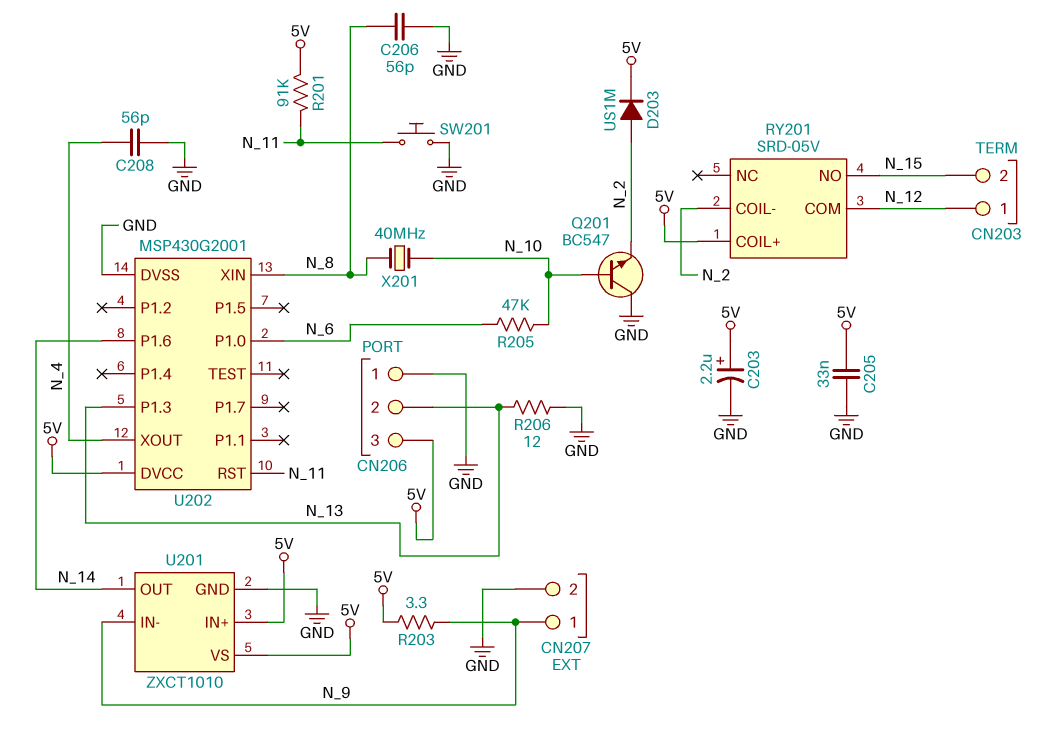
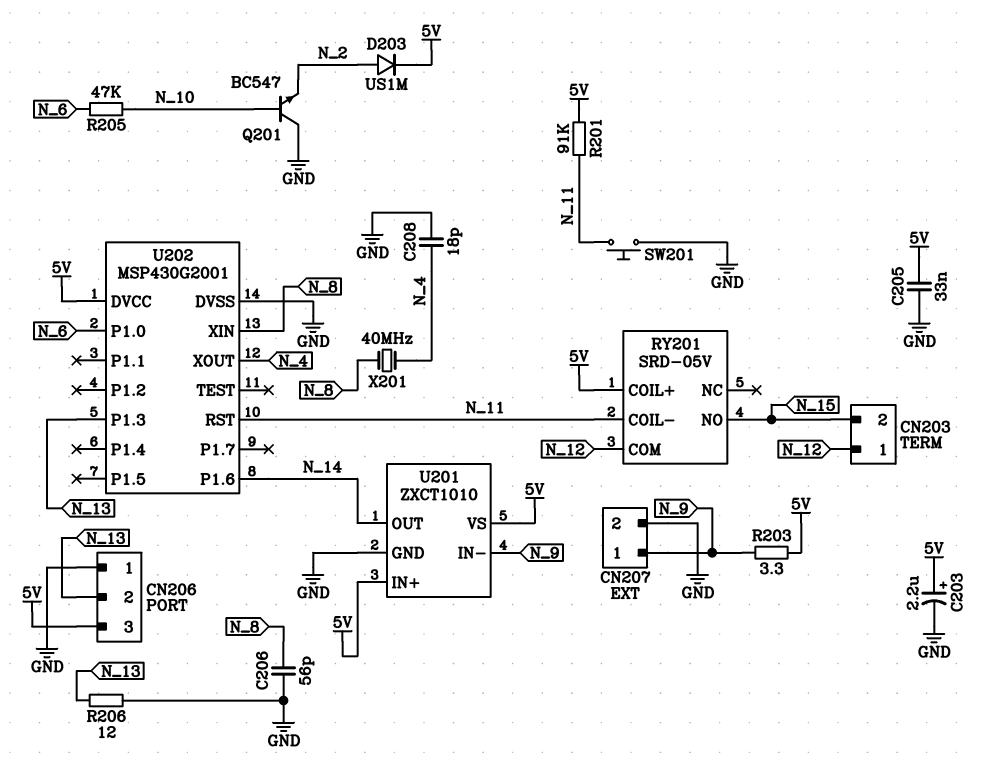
C208: 56pF (GND, N_4) -> 18pF (GND, N_4)
RY201 pin COIL-: N_2 -> N_11
X201: 40MHz (N_8, N_10) -> 40MHz (N_4, N_8)

